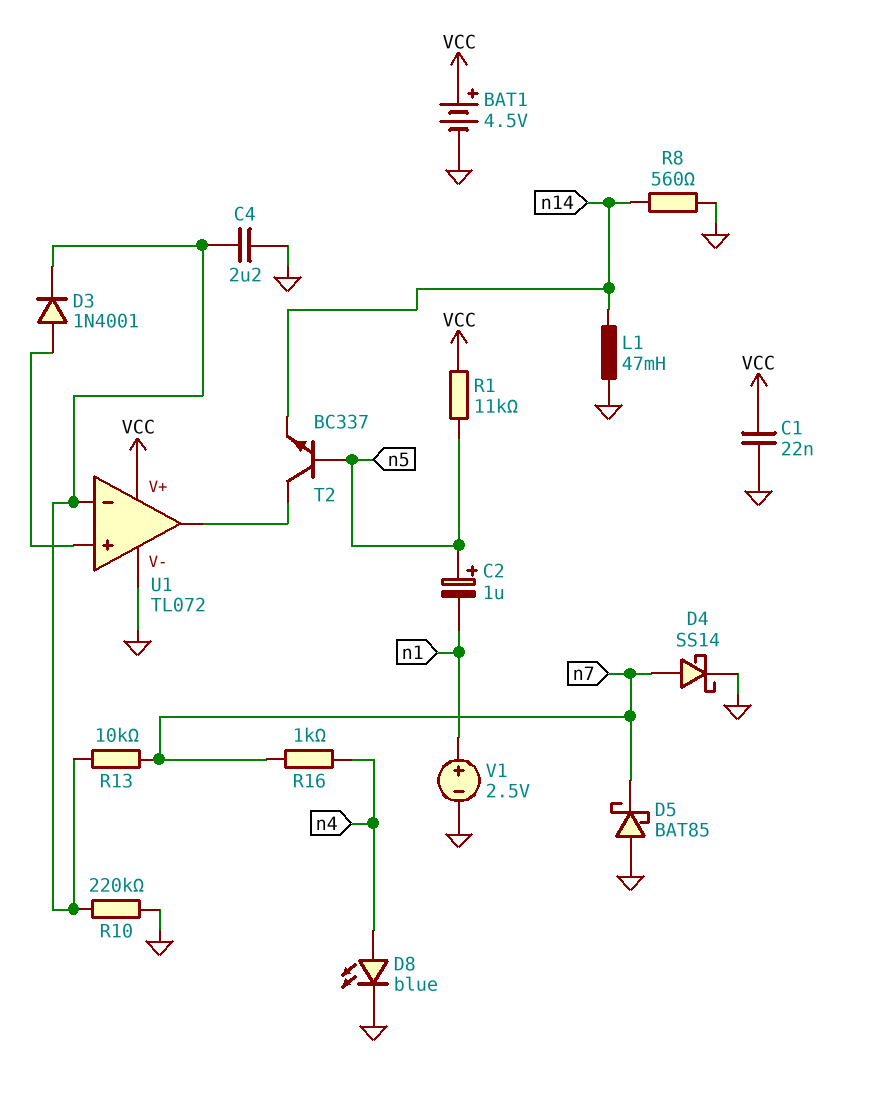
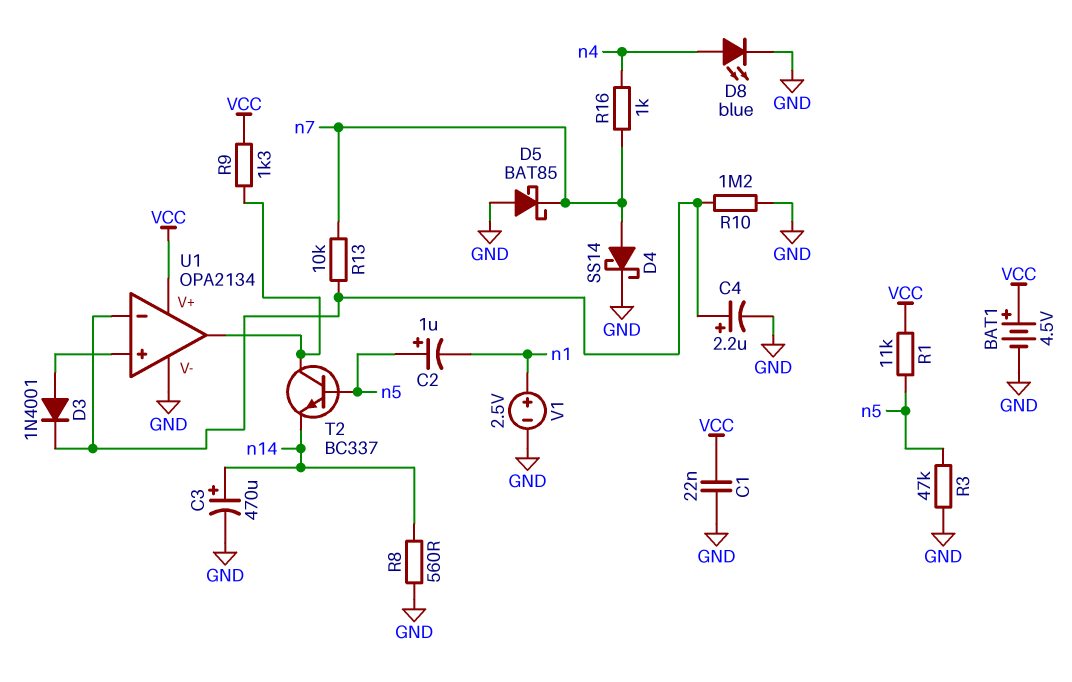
C3: none -> 470uF (plus n14, minus GND)
C4: 2.2uF (GND, U1/in-) -> 2.2uF (plus U1/in-, minus GND)
L1: 47mH (GND, n14) -> none
R3: none -> 47k (GND, n5)
R9: none -> 1.3k (U1/out, VCC)
R10: 220k (GND, U1/in-) -> 1.2M (GND, U1/in-)
U1: TL072 -> OPA2134

